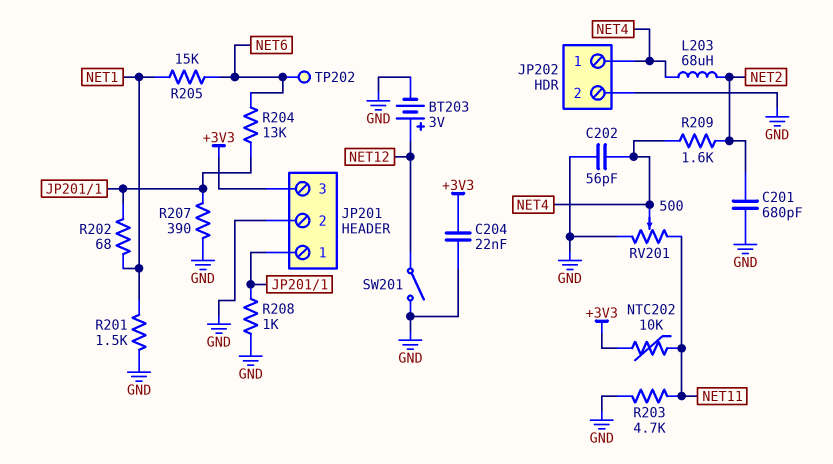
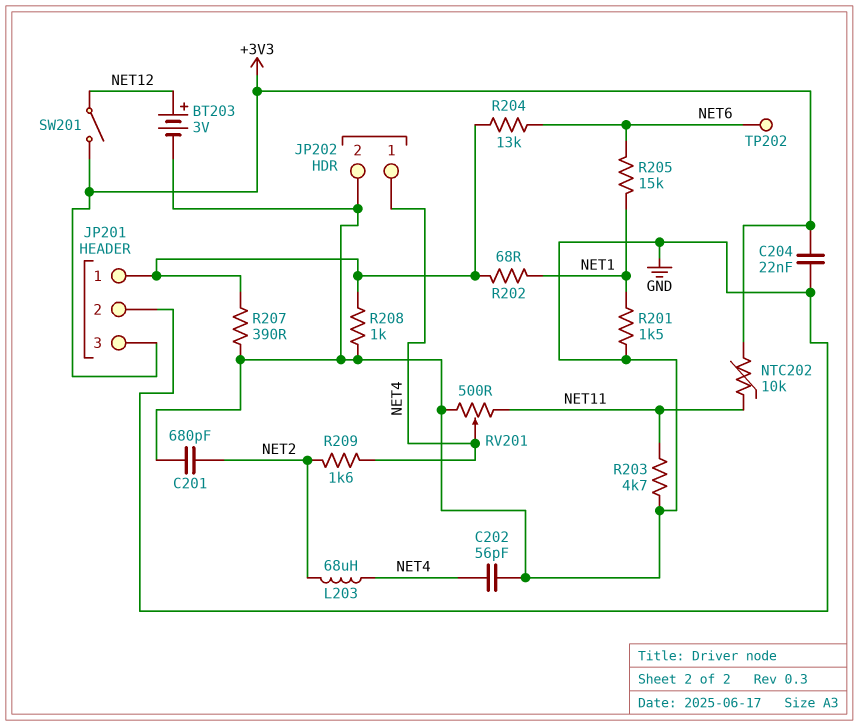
SW201: switch (GND, NET12) -> switch (+3V3, NET12)

